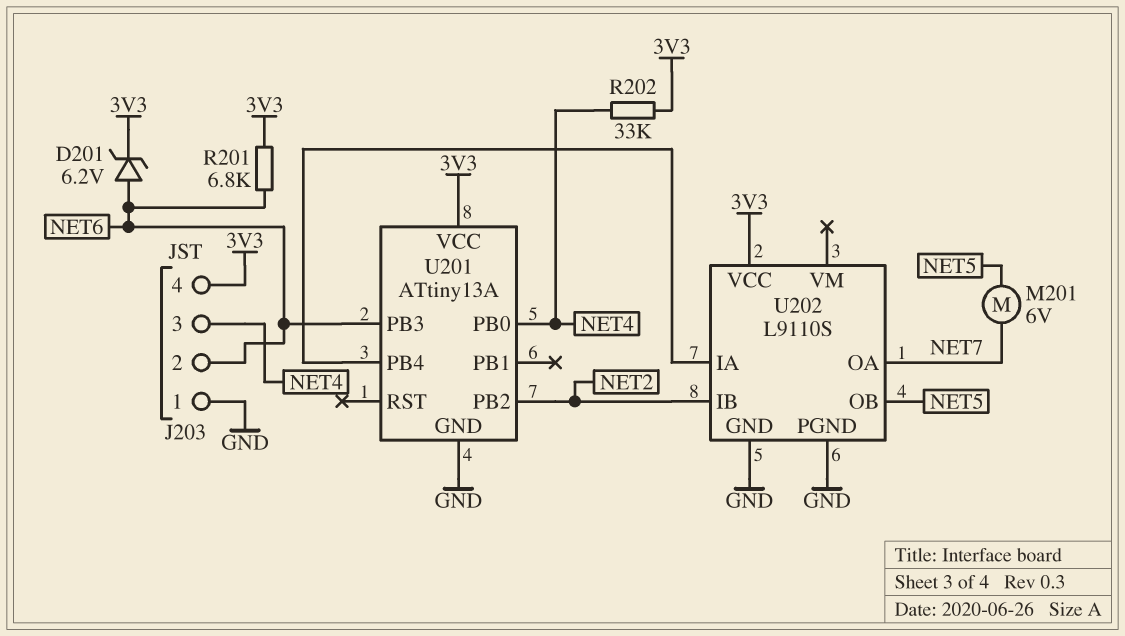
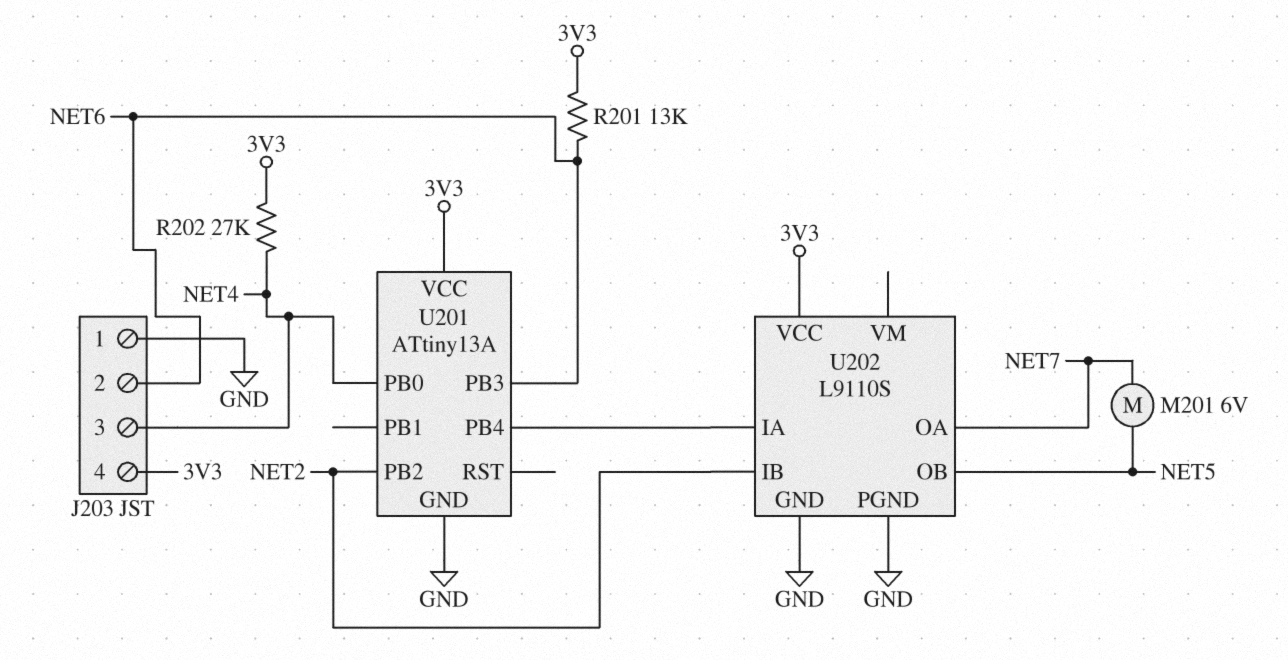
D201: zener 6.2V (A NET6, K 3V3) -> none
R201: 6.8k (3V3, NET6) -> 13k (3V3, NET6)
R202: 33k (3V3, NET4) -> 27k (3V3, NET4)

